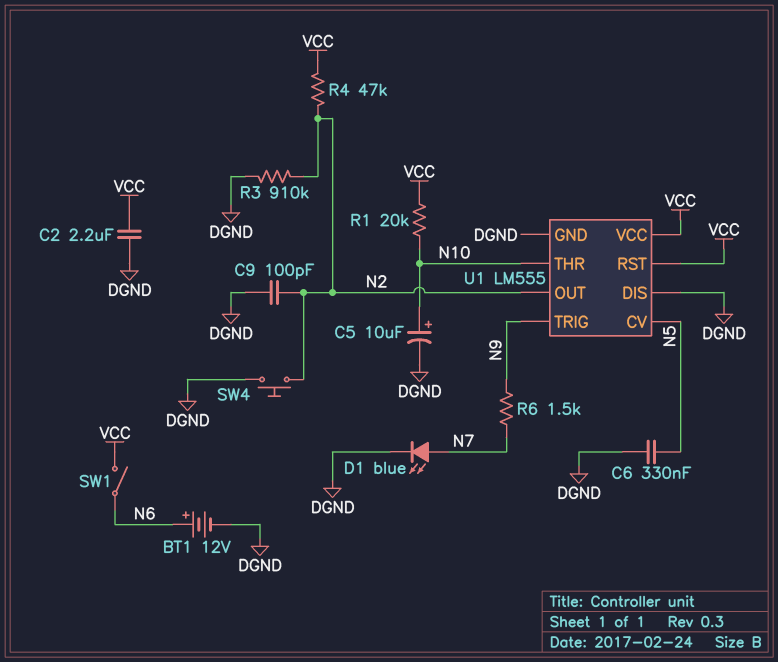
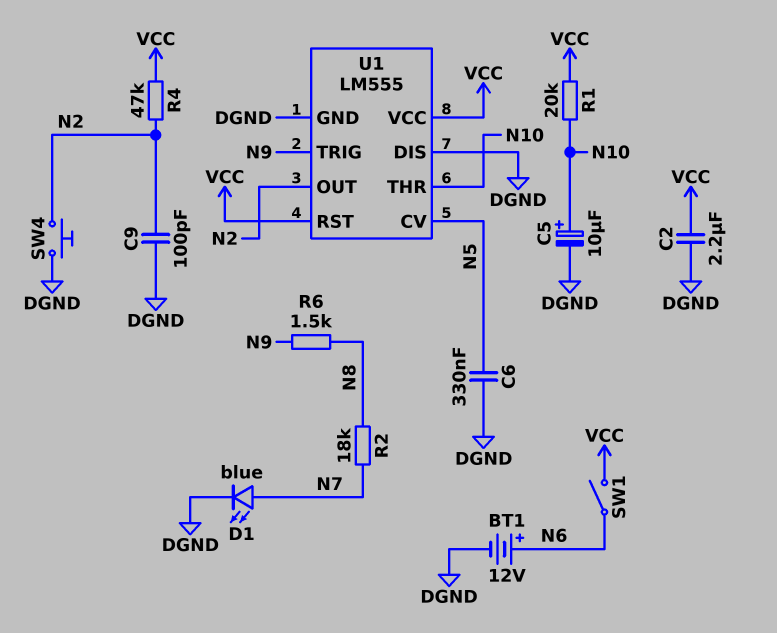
R2: none -> 18k (N7, N8)
R3: 910k (DGND, N2) -> none
R6: 1.5k (N7, N9) -> 1.5k (N8, N9)

